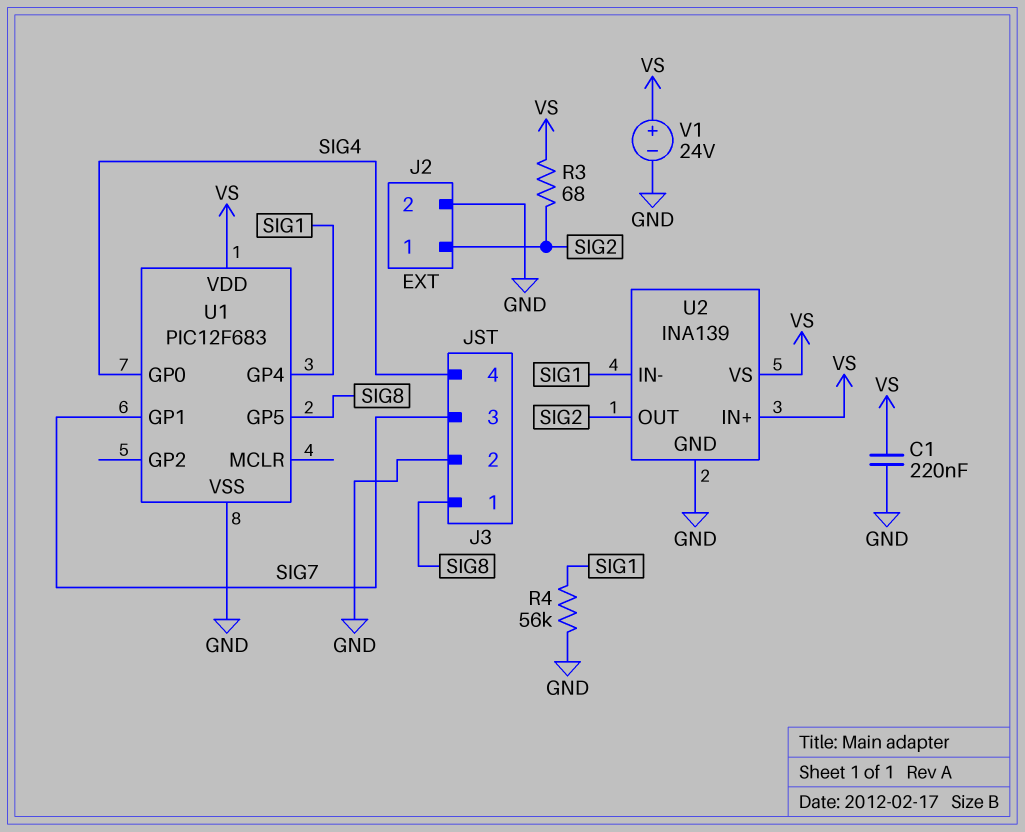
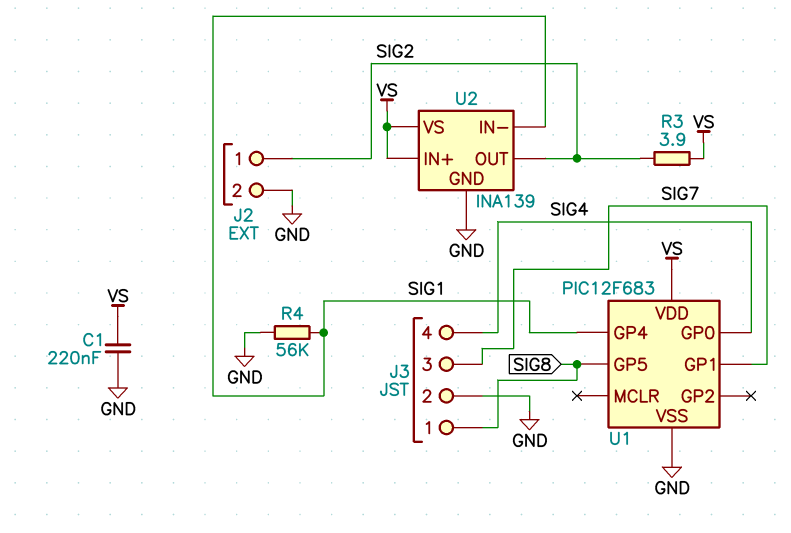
R3: 68 (SIG2, VS) -> 3.9 (SIG2, VS)
V1: 24V (plus VS, minus GND) -> none

